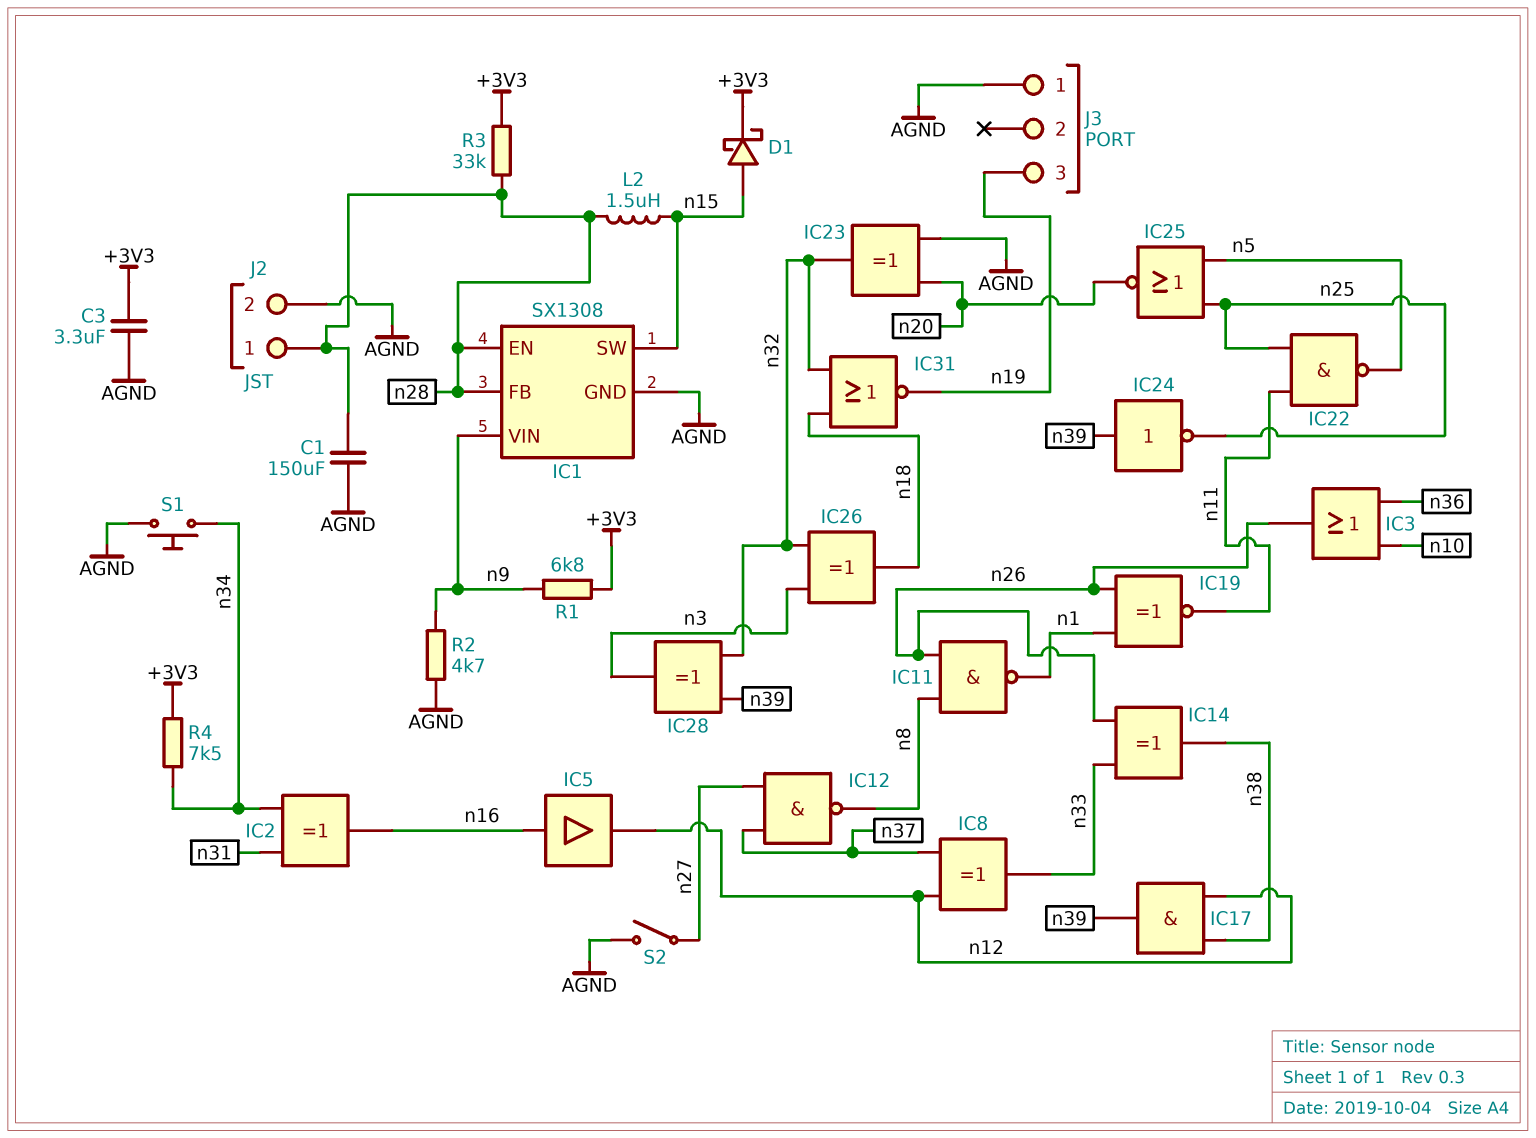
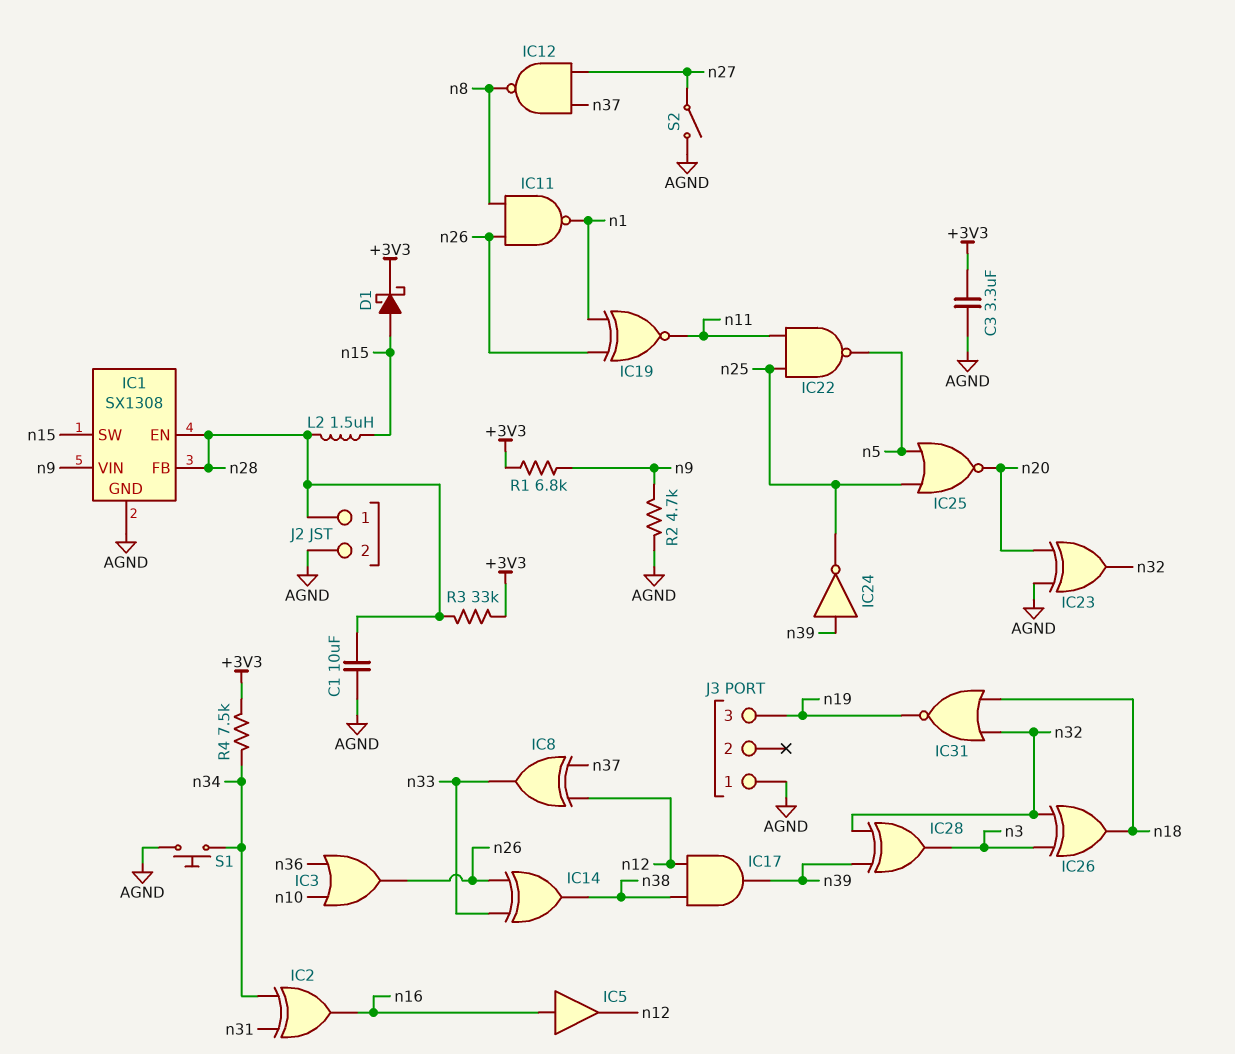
C1: 150uF (AGND, n28) -> 10uF (AGND, n28)

